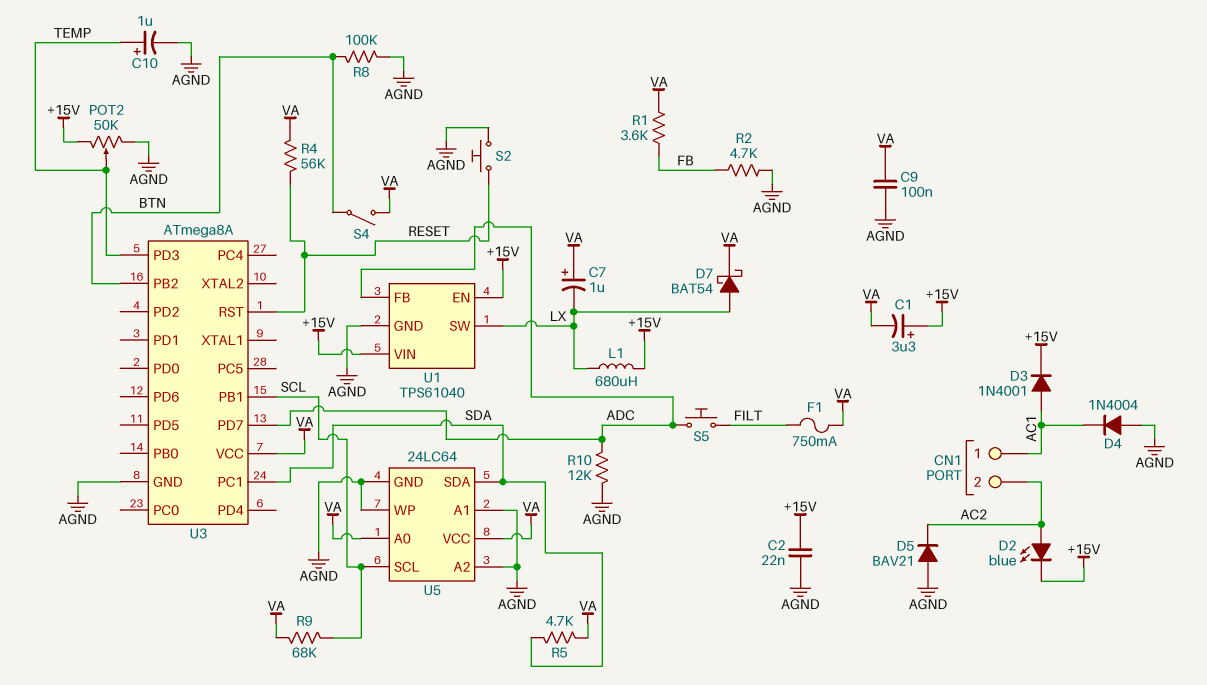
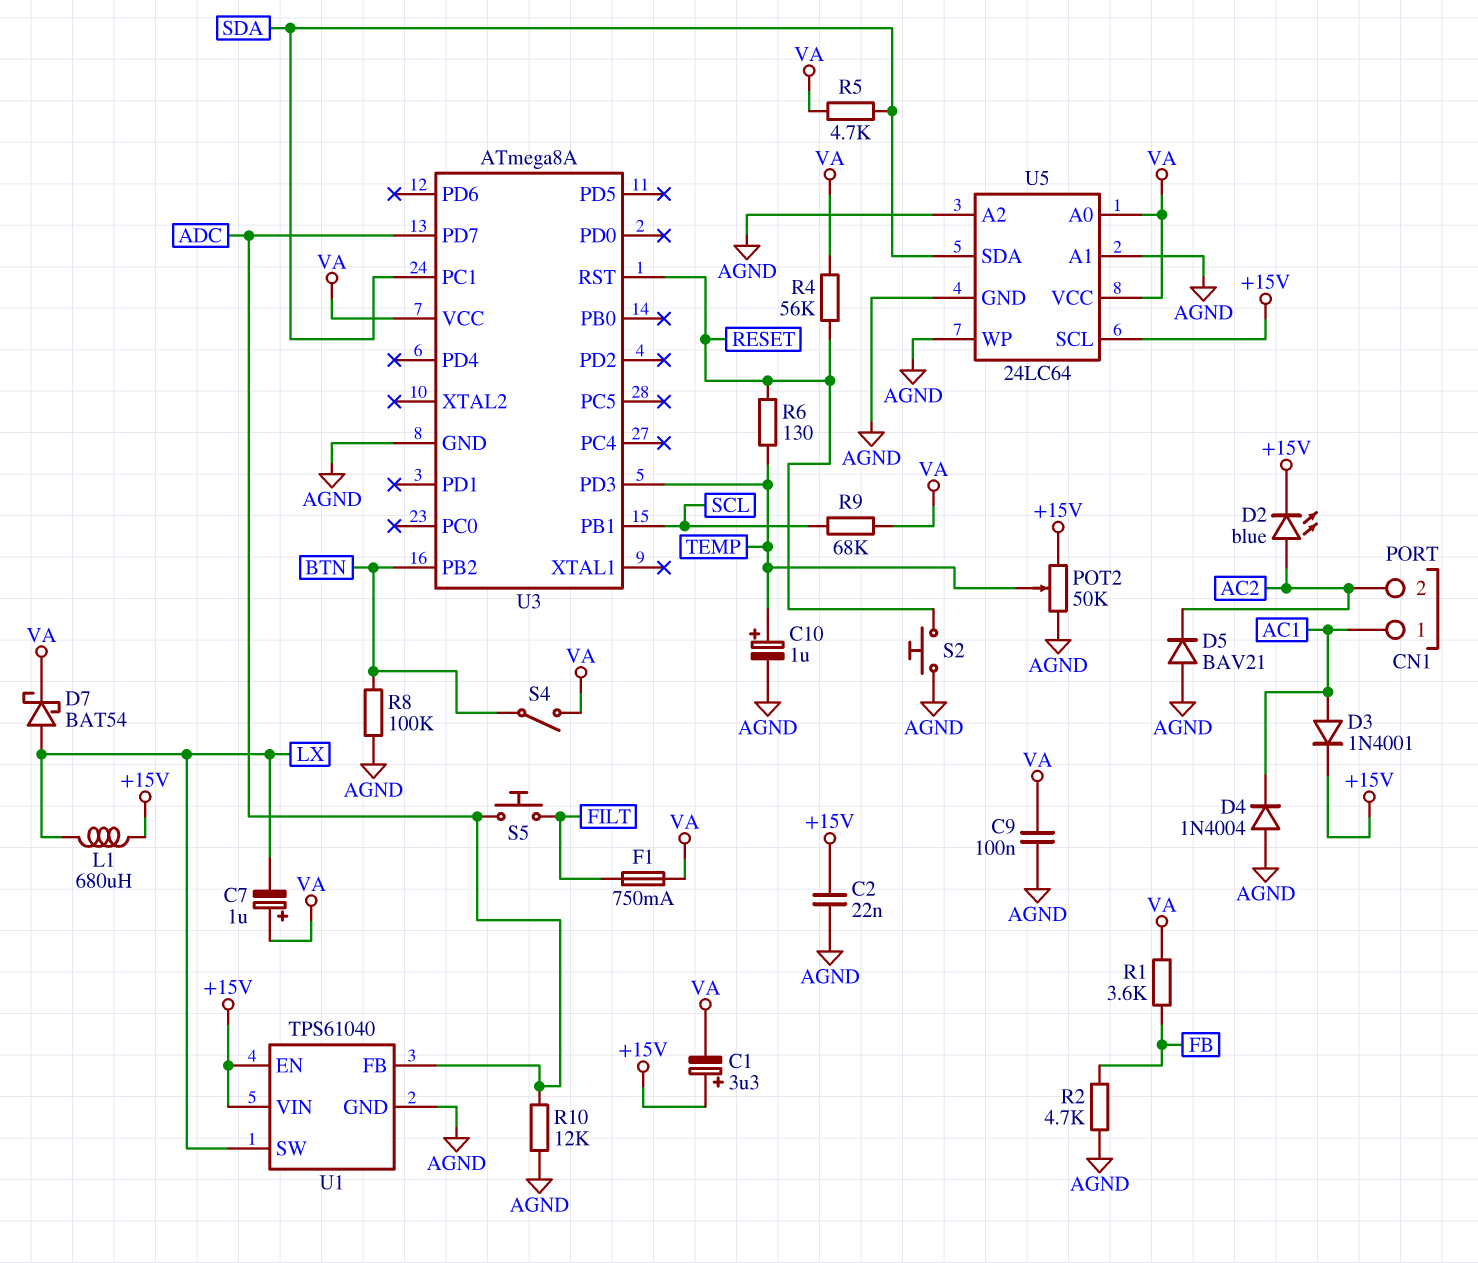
R6: none -> 130 (RESET, TEMP)
U5 pin SCL: SCL -> +15V

